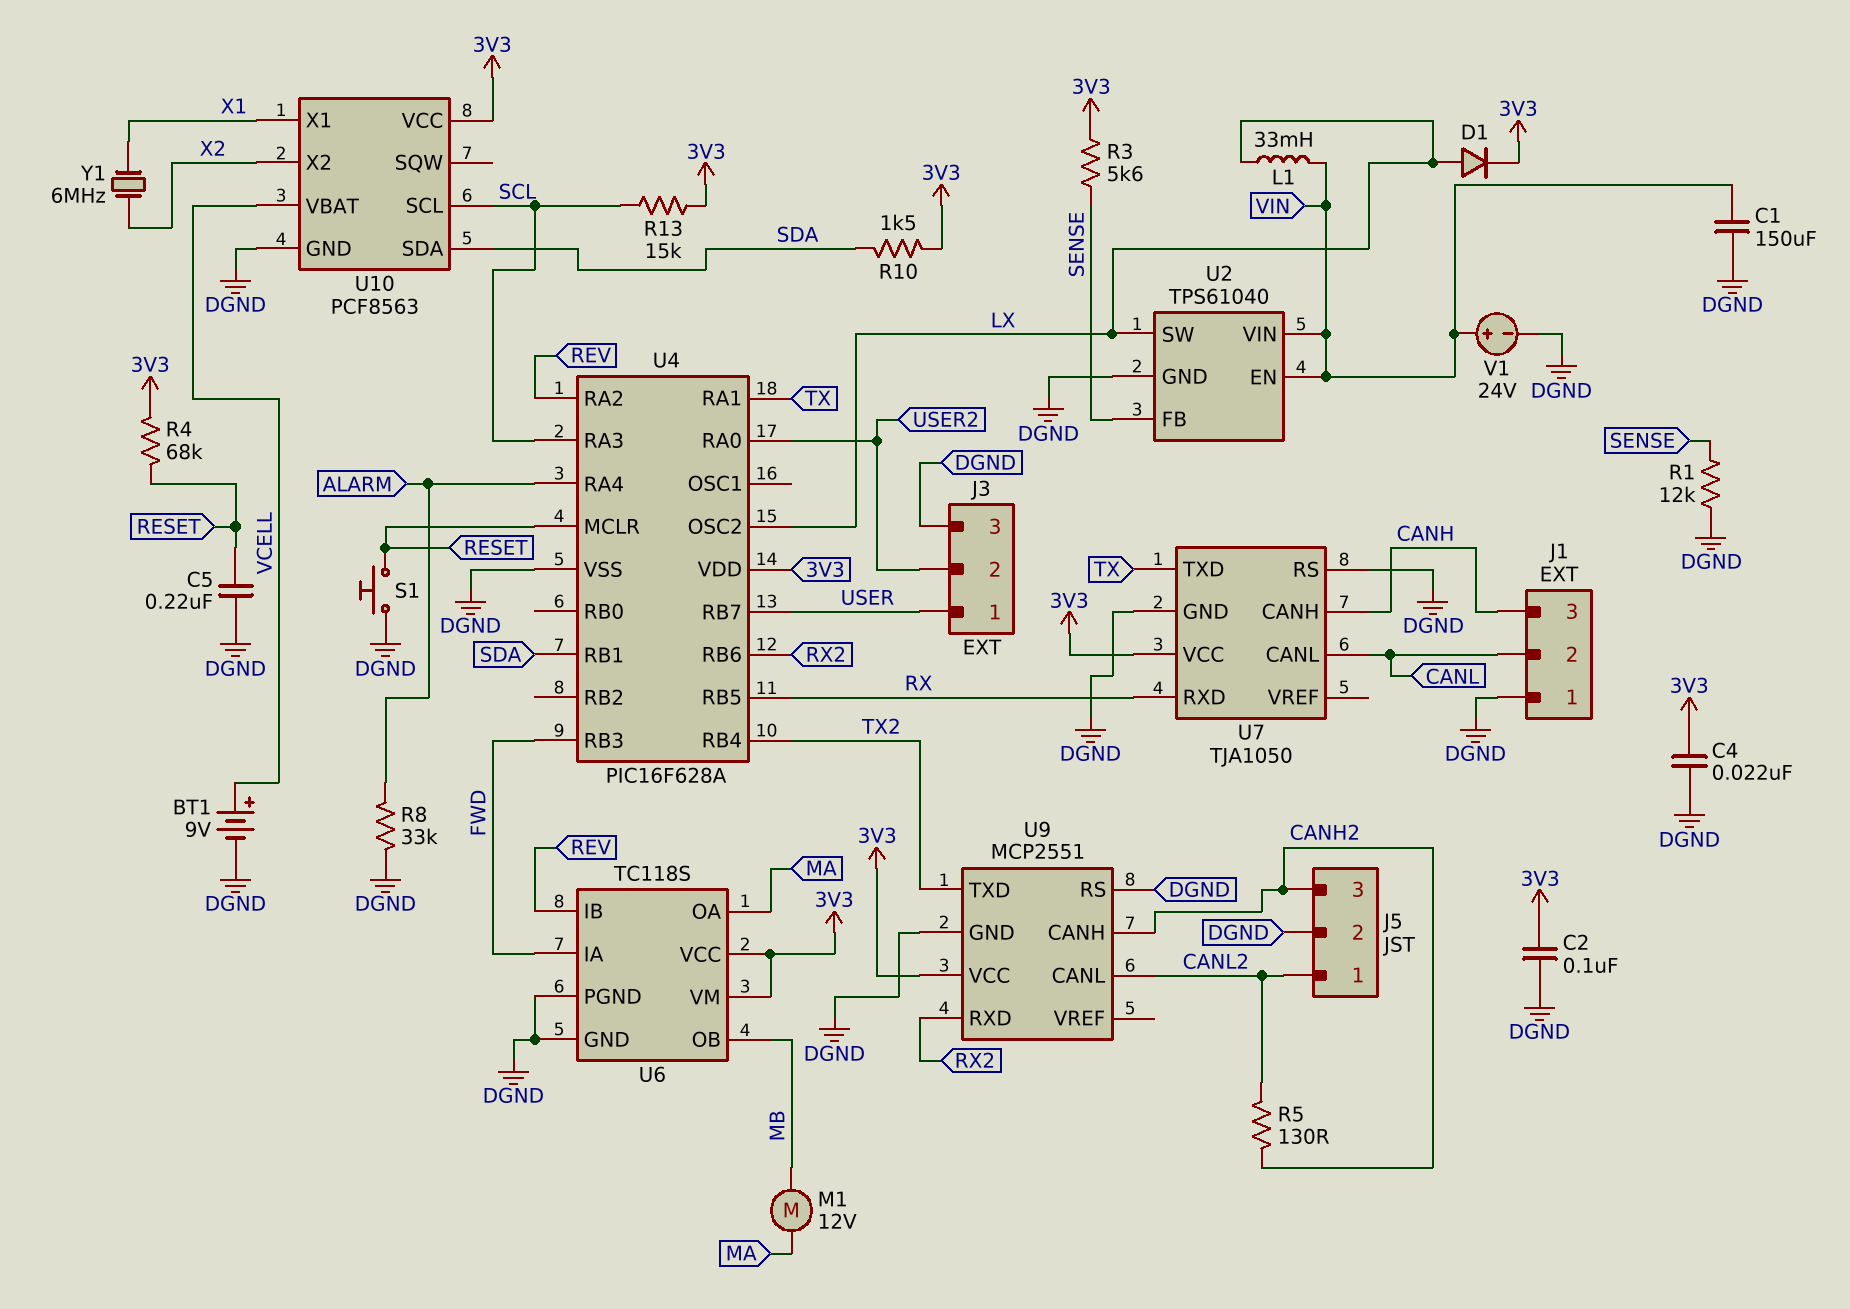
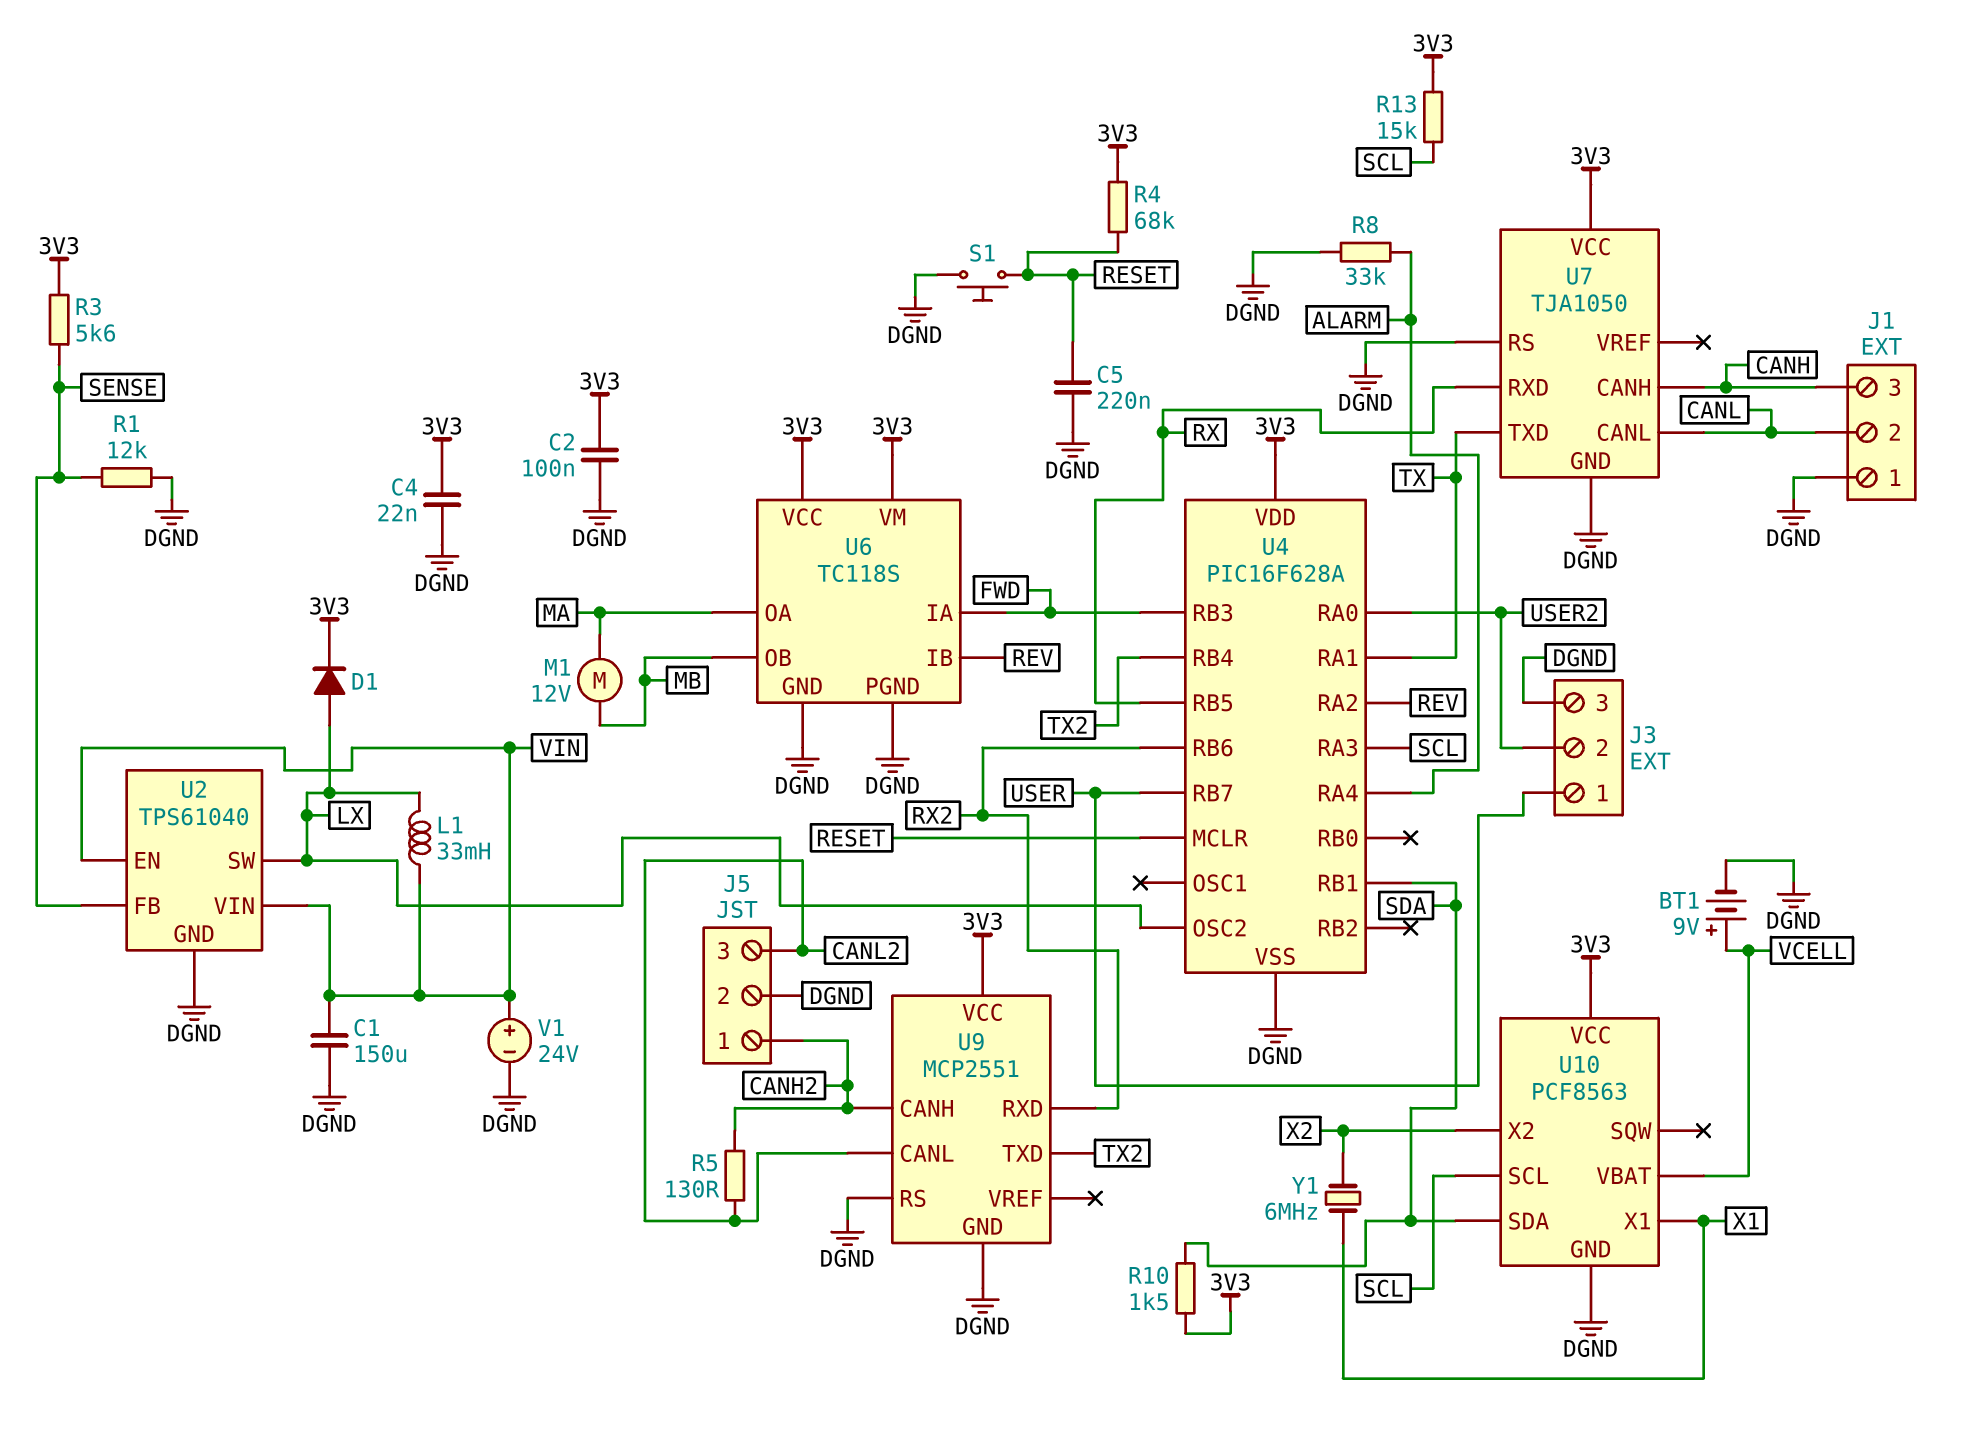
J5 pin 1: CANL2 -> CANH2
J5 pin 3: CANH2 -> CANL2

